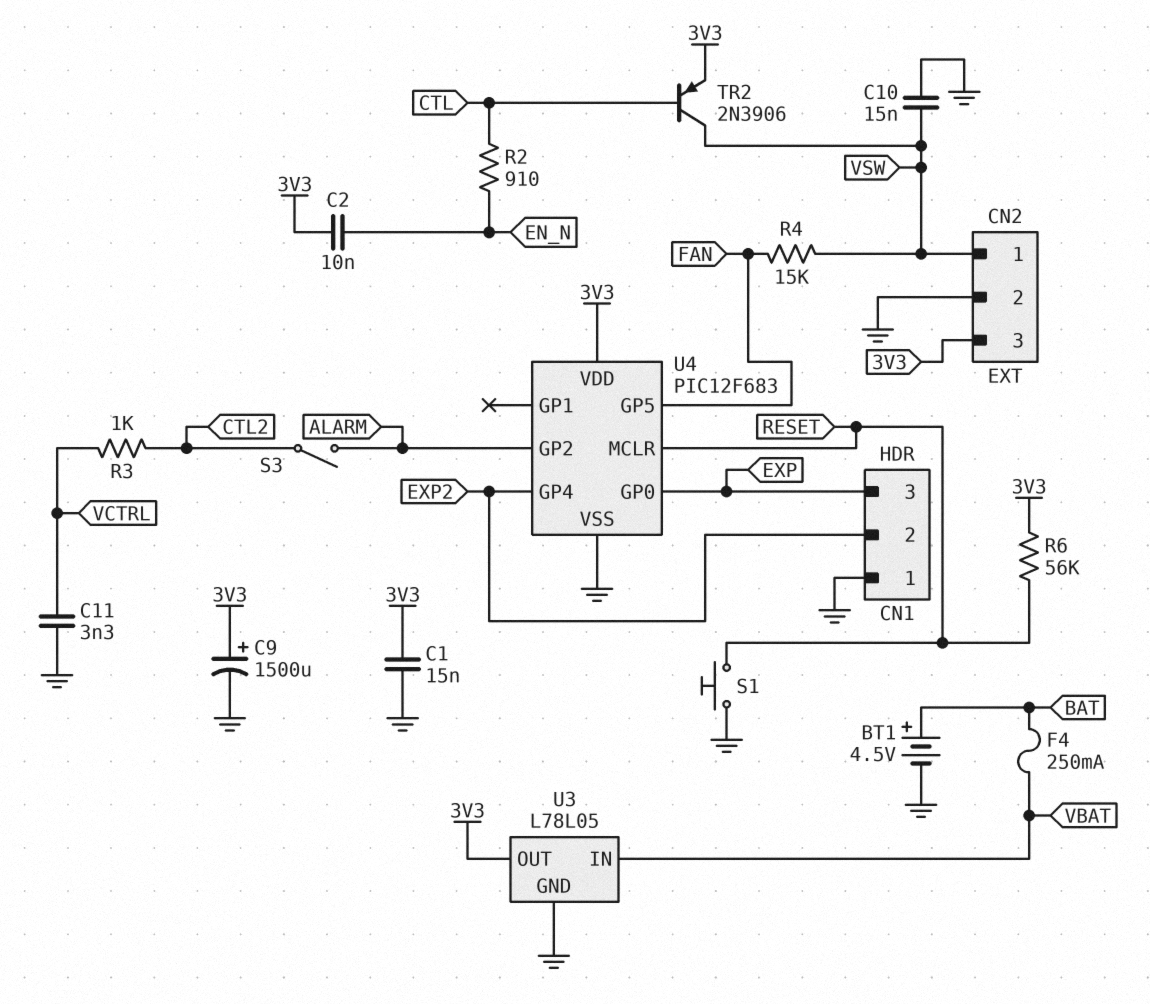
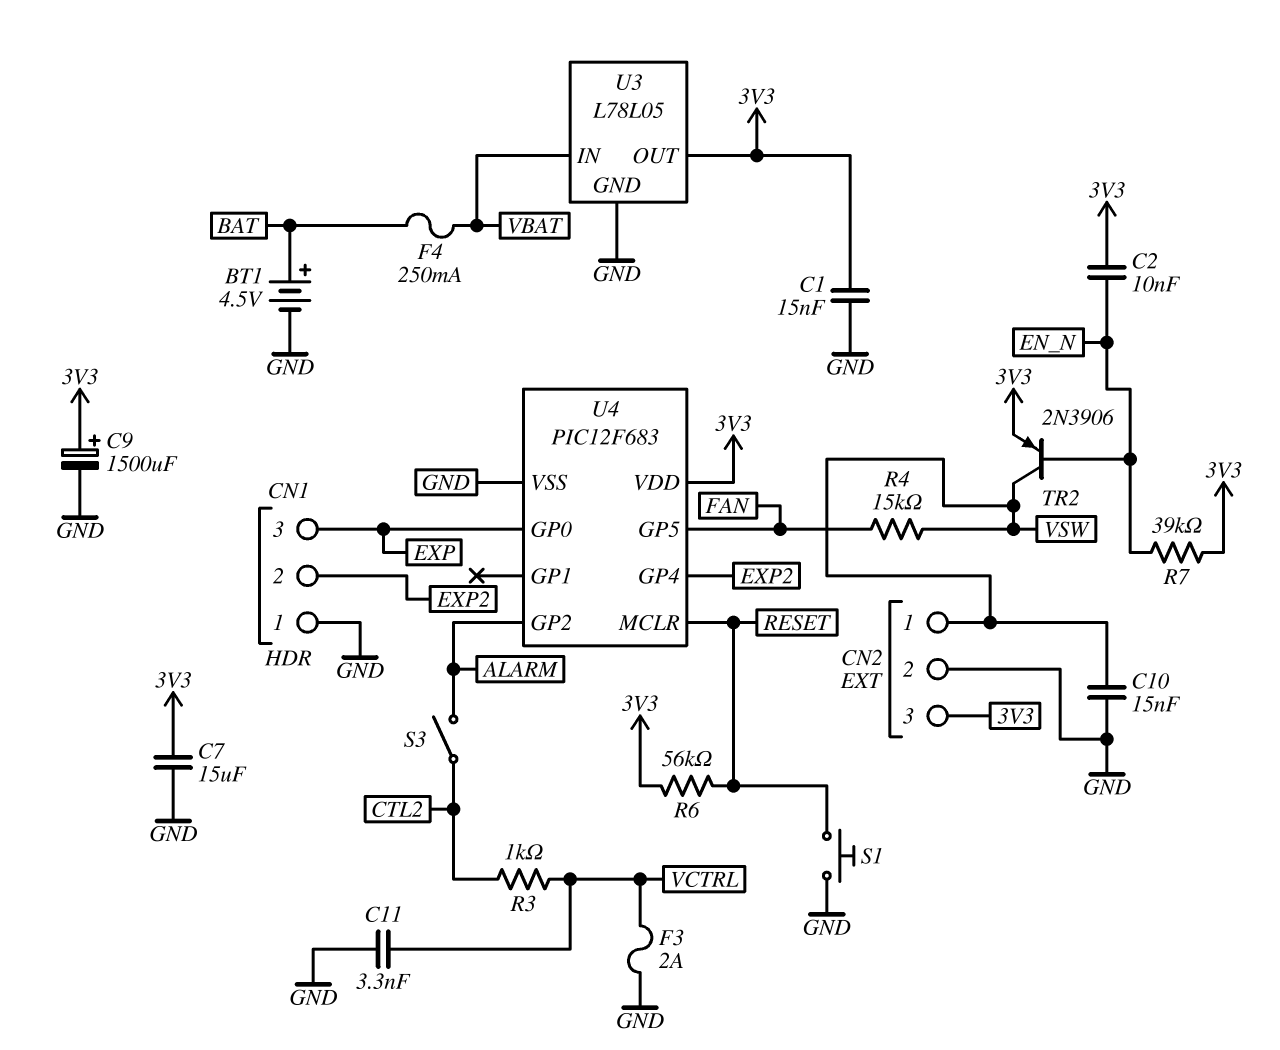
C7: none -> 15uF (3V3, GND)
F3: none -> 2A (GND, VCTRL)
R2: 910 (CTL, EN_N) -> none
R7: none -> 39k (3V3, EN_N)
TR2: PNP 2N3906 (B CTL, C VSW, E 3V3) -> PNP 2N3906 (B EN_N, C VSW, E 3V3)

